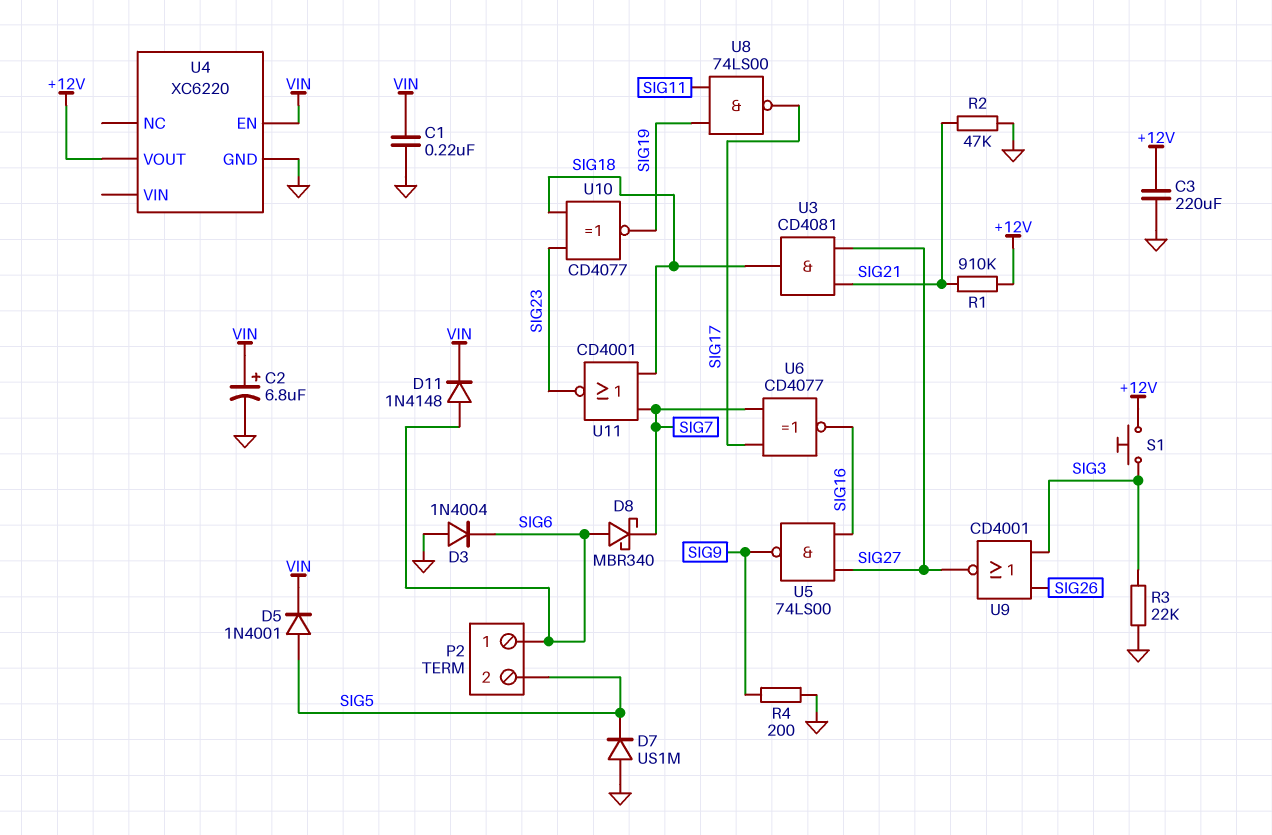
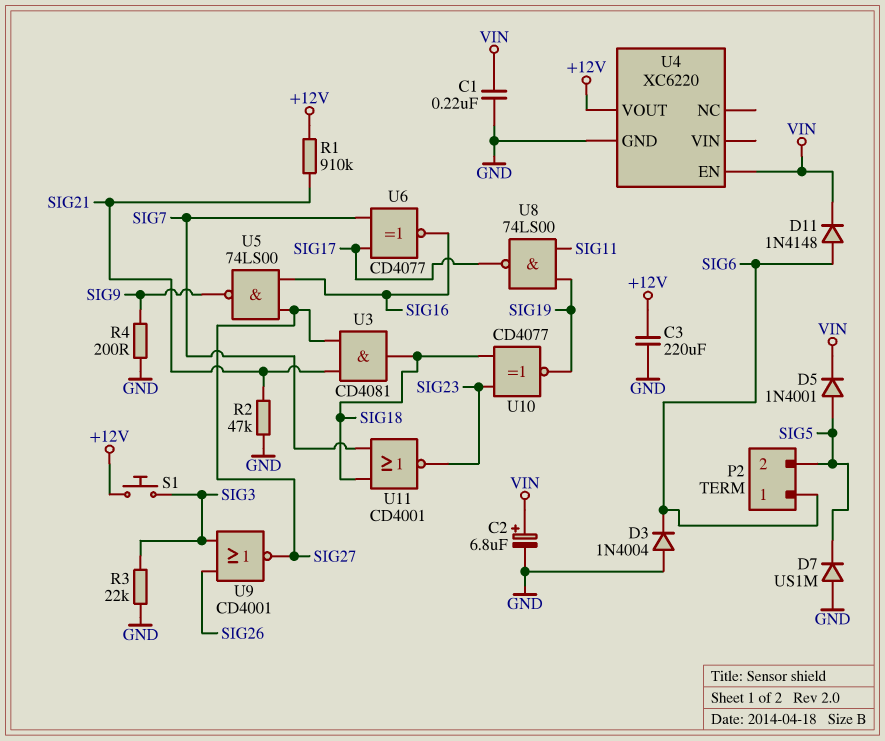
D8: schottky MBR340 (A SIG6, K SIG7) -> none

